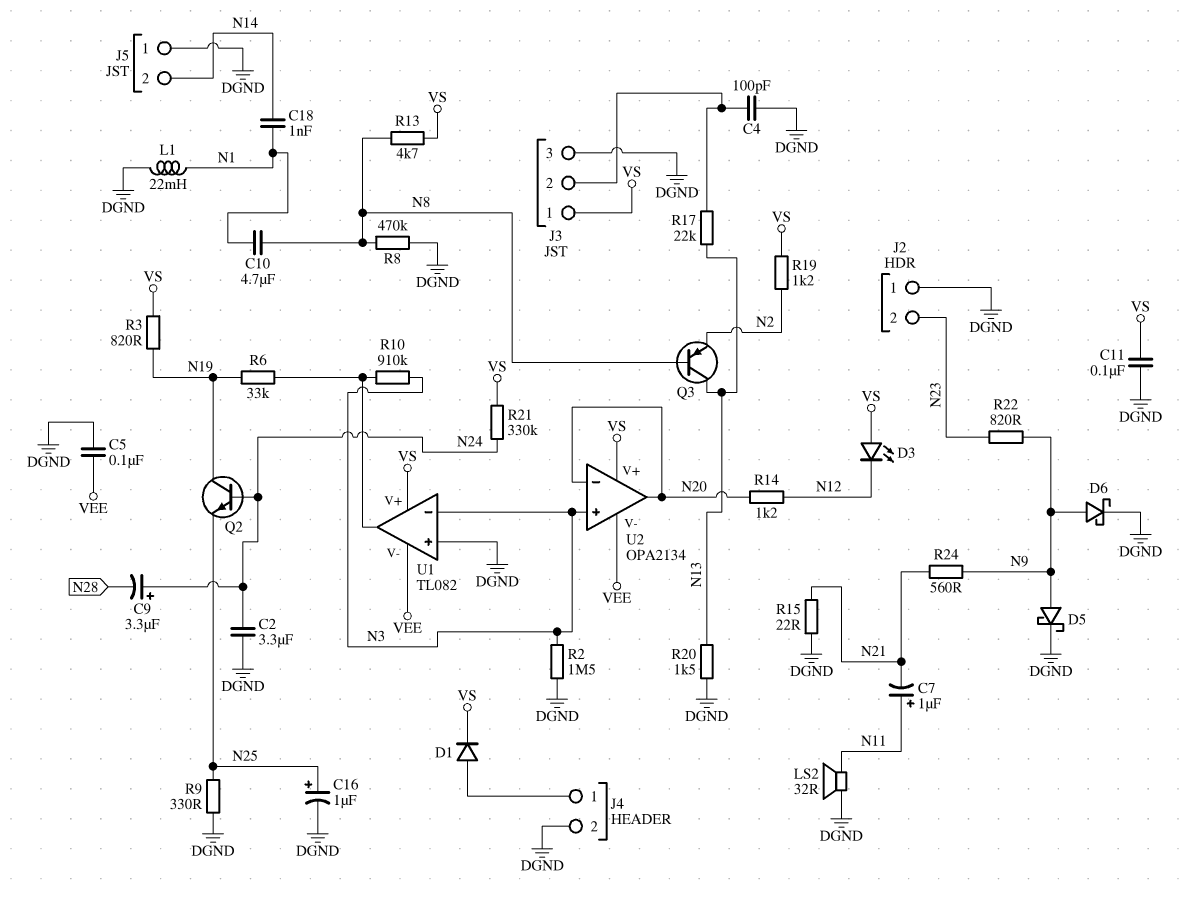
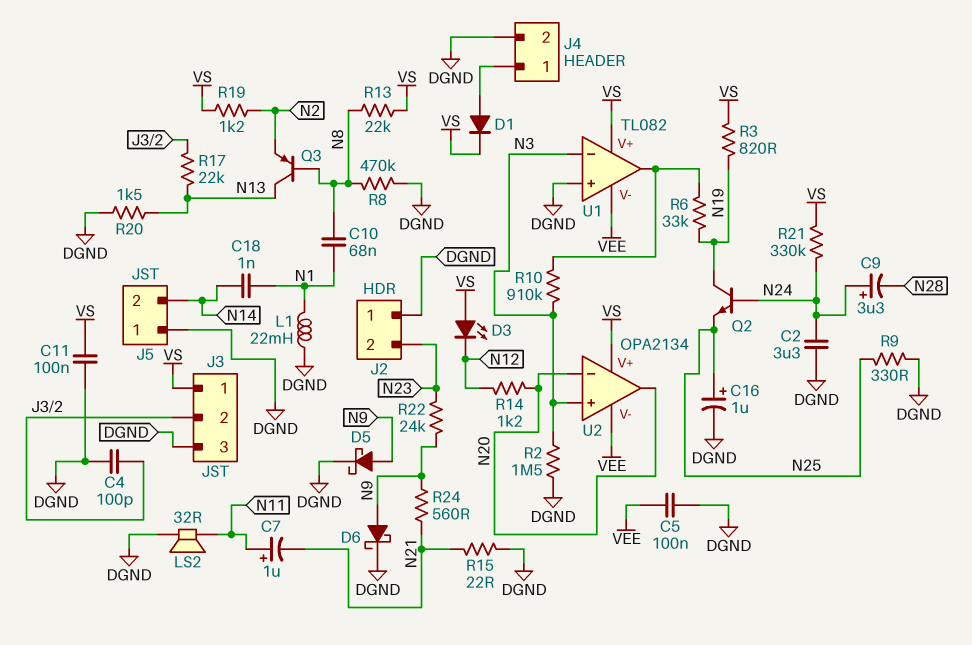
C10: 4.7uF (N1, N8) -> 68nF (N1, N8)
R13: 4.7k (N8, VS) -> 22k (N8, VS)
R22: 820 (N9, N23) -> 24k (N9, N23)

